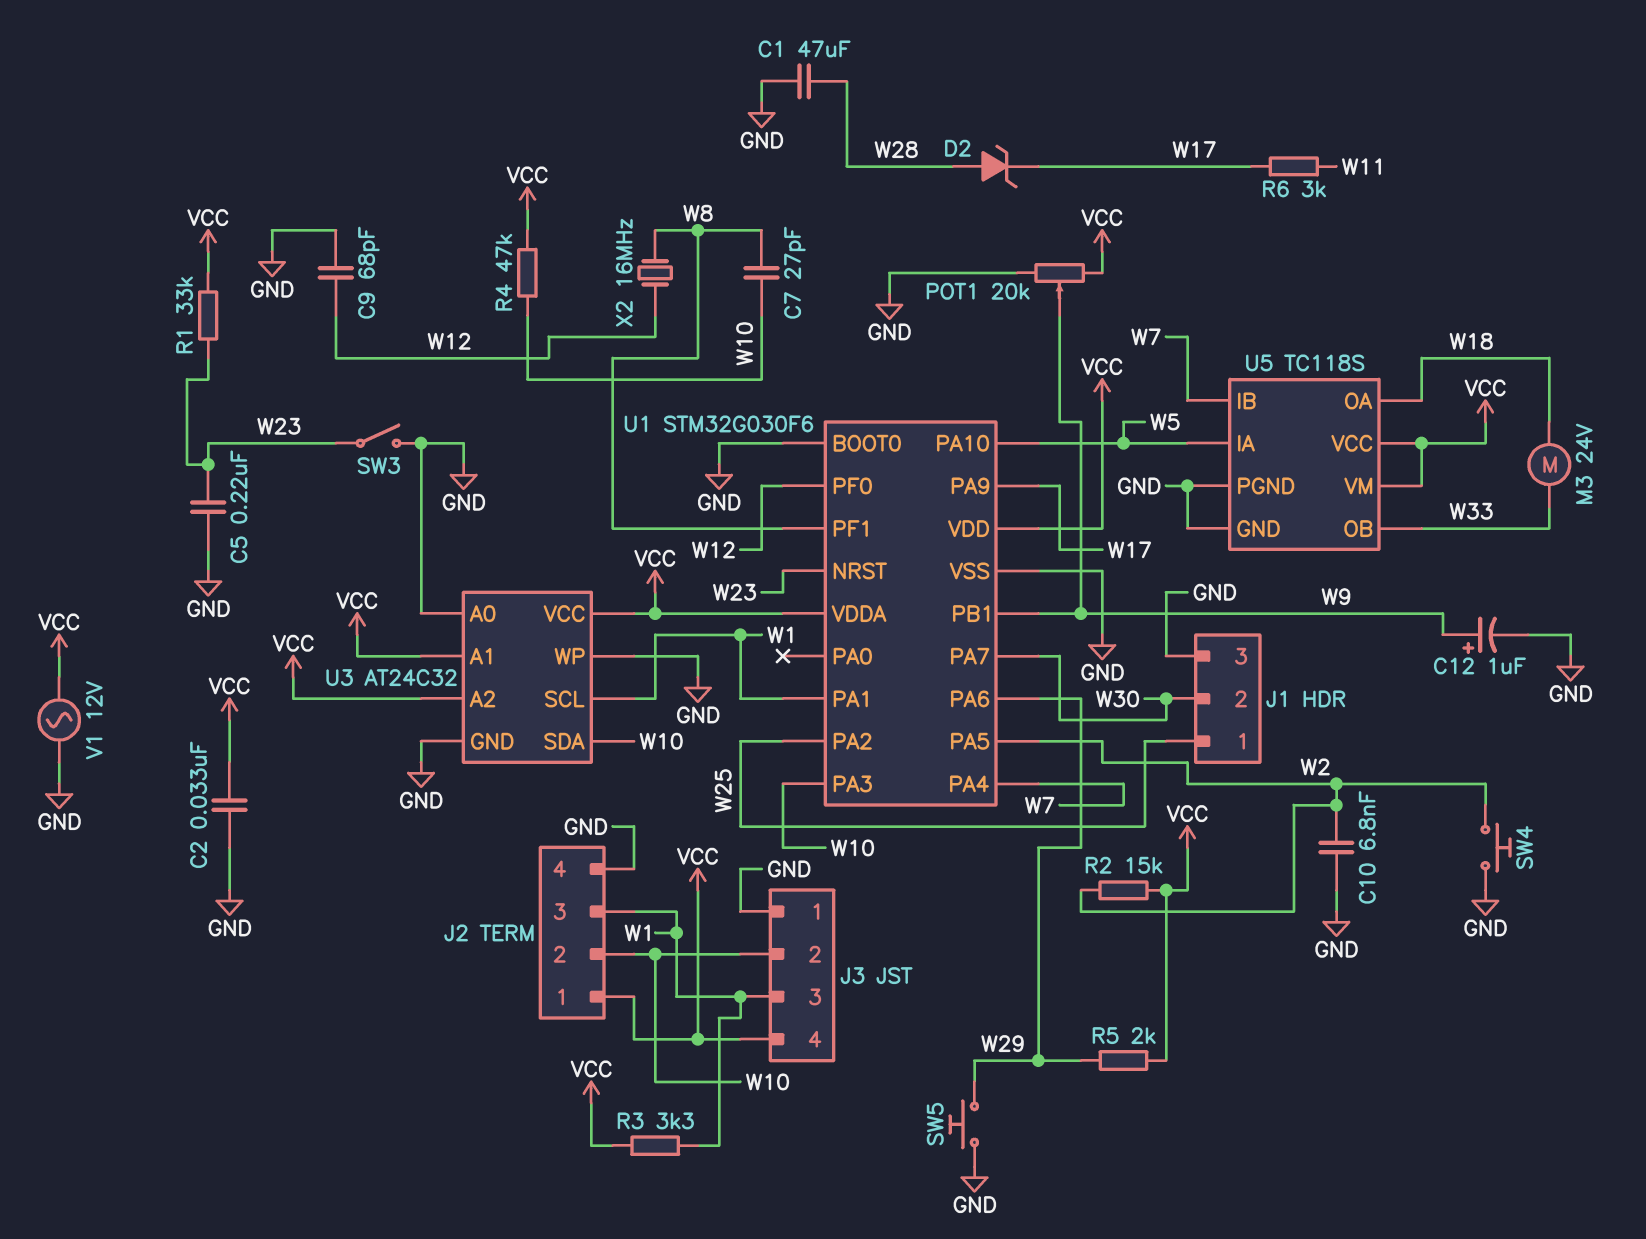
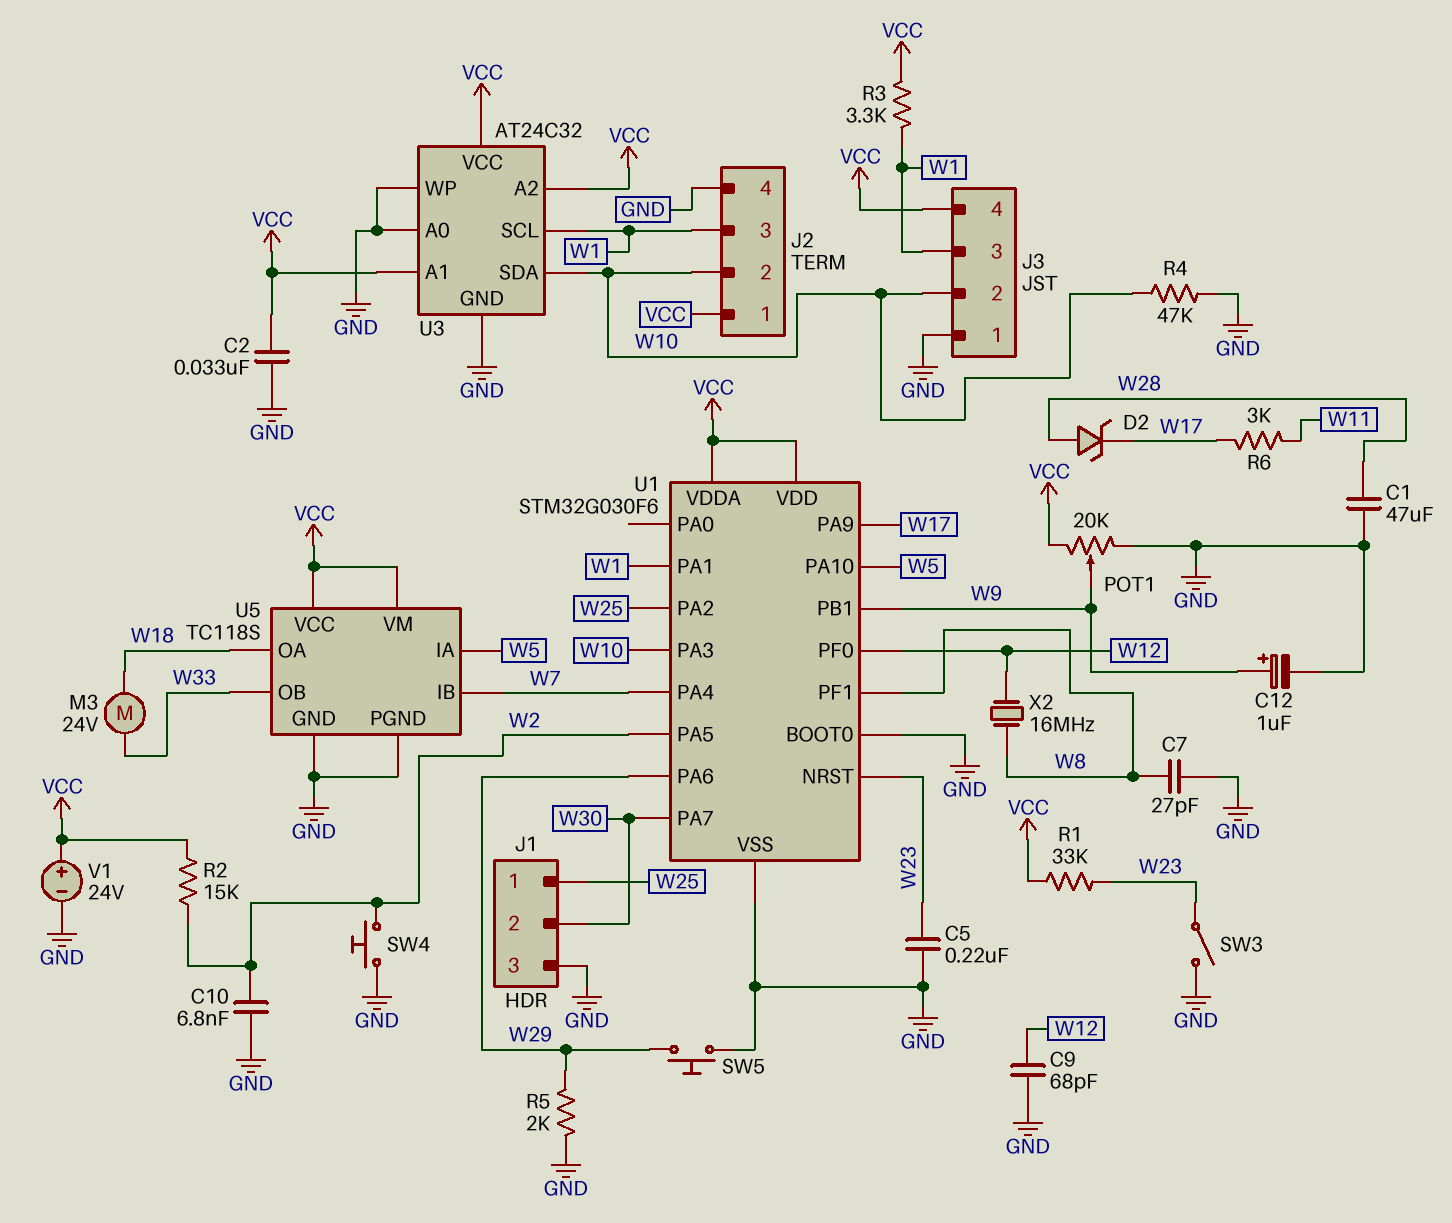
C7: 27pF (W8, W10) -> 27pF (GND, W8)
R4: 47k (VCC, W10) -> 47k (GND, W10)
R5: 2k (VCC, W29) -> 2k (GND, W29)
V1: AC 12V (GND, VCC) -> 24V (plus VCC, minus GND)

